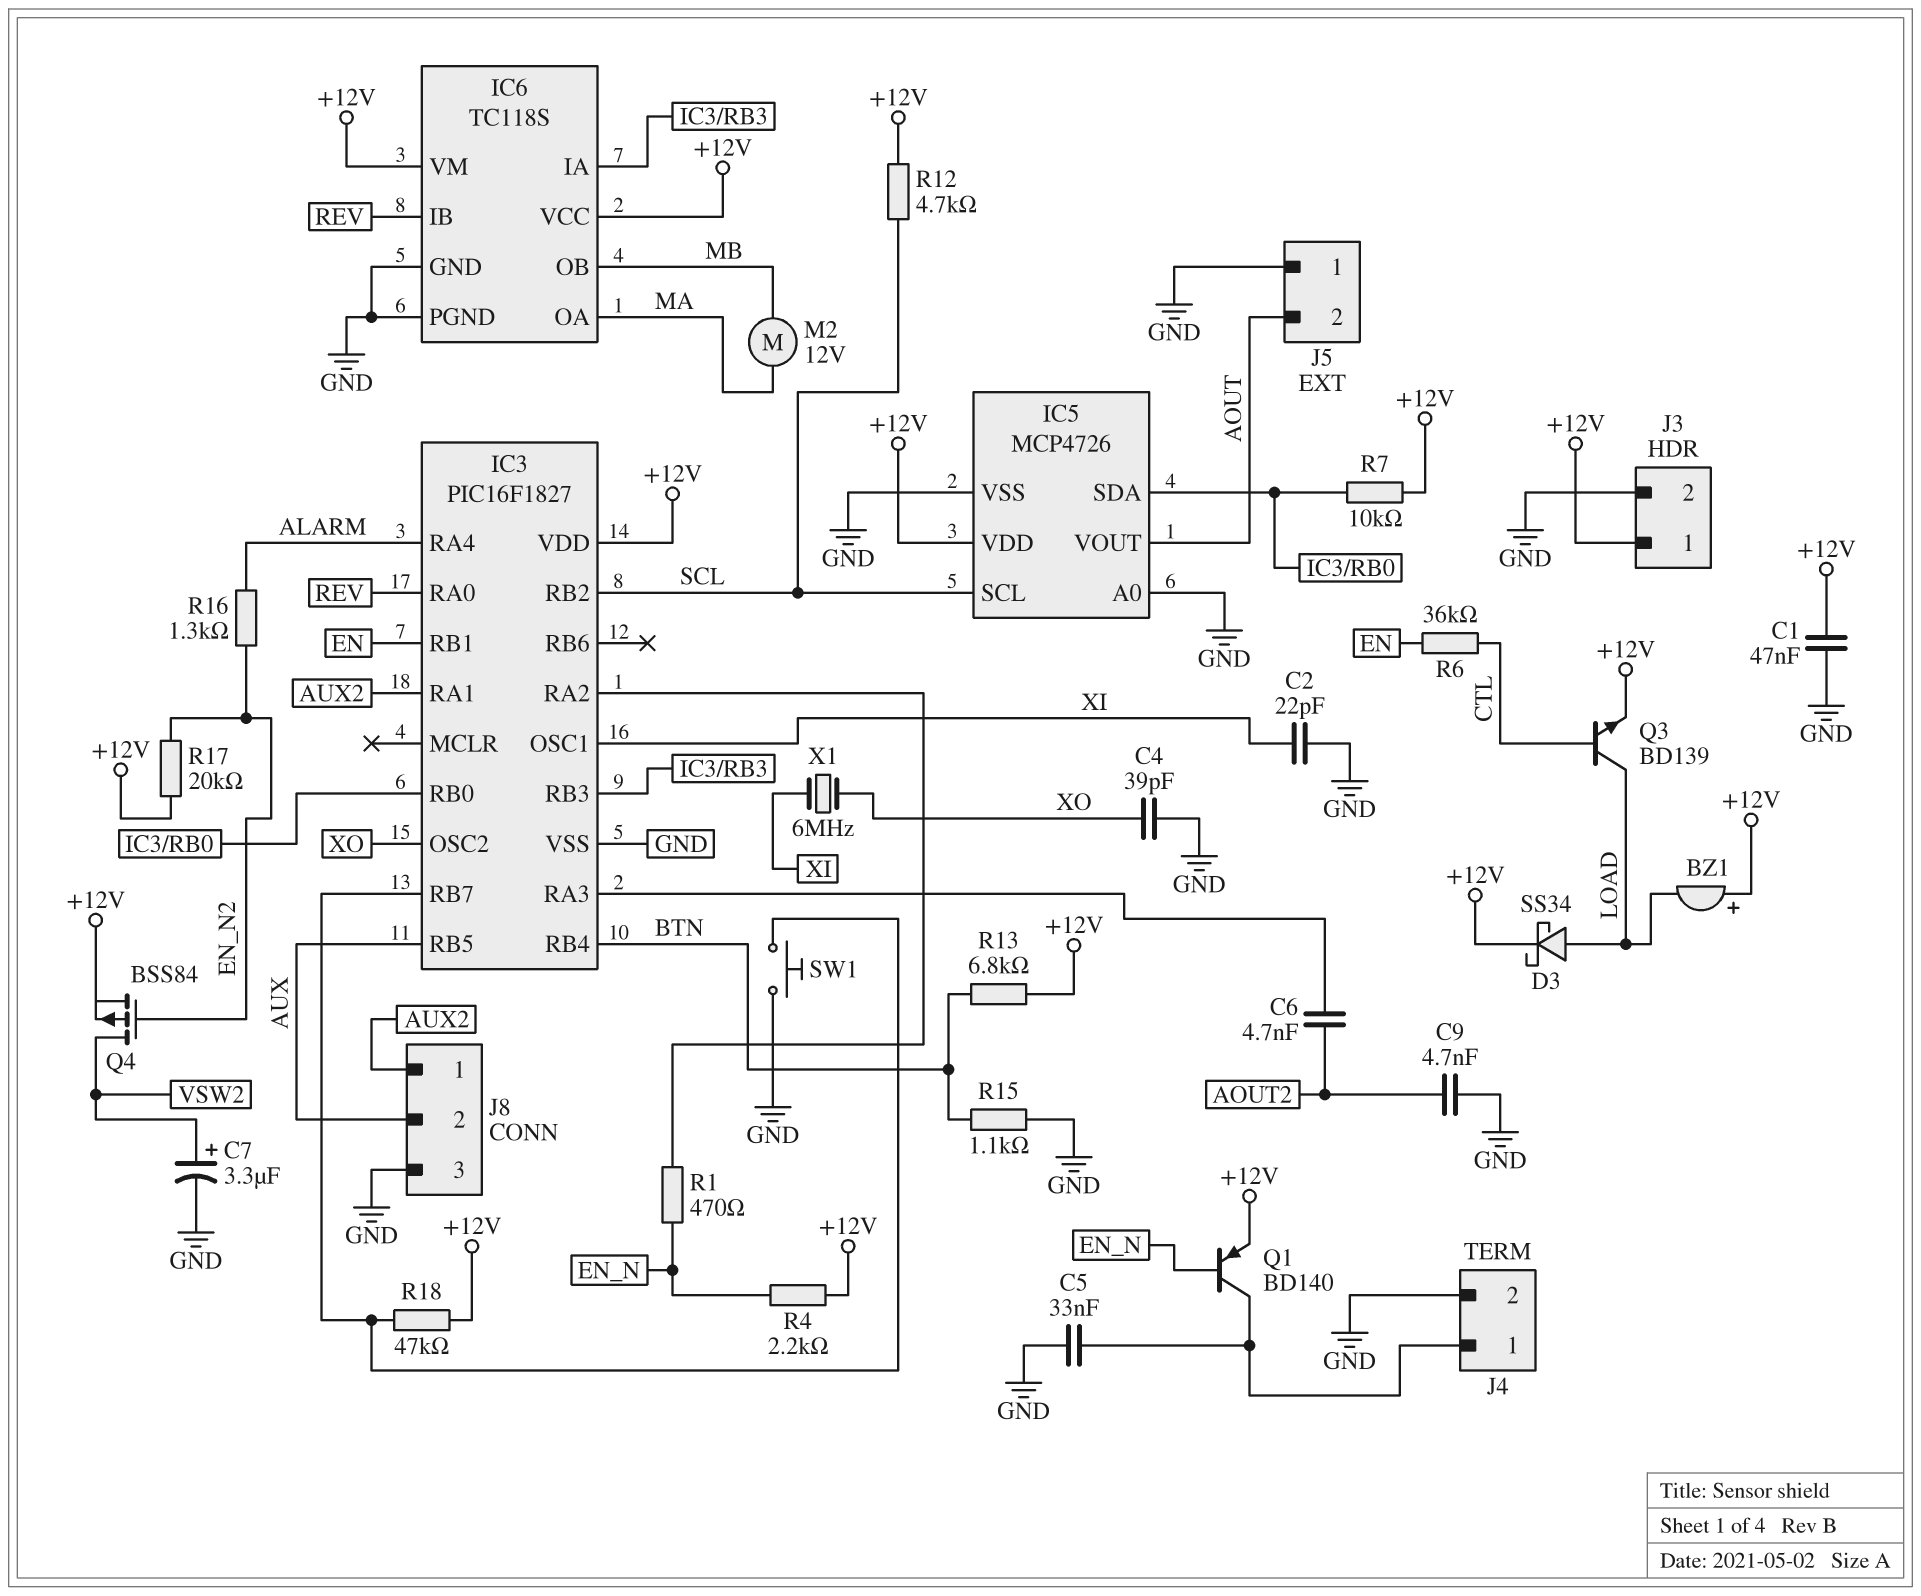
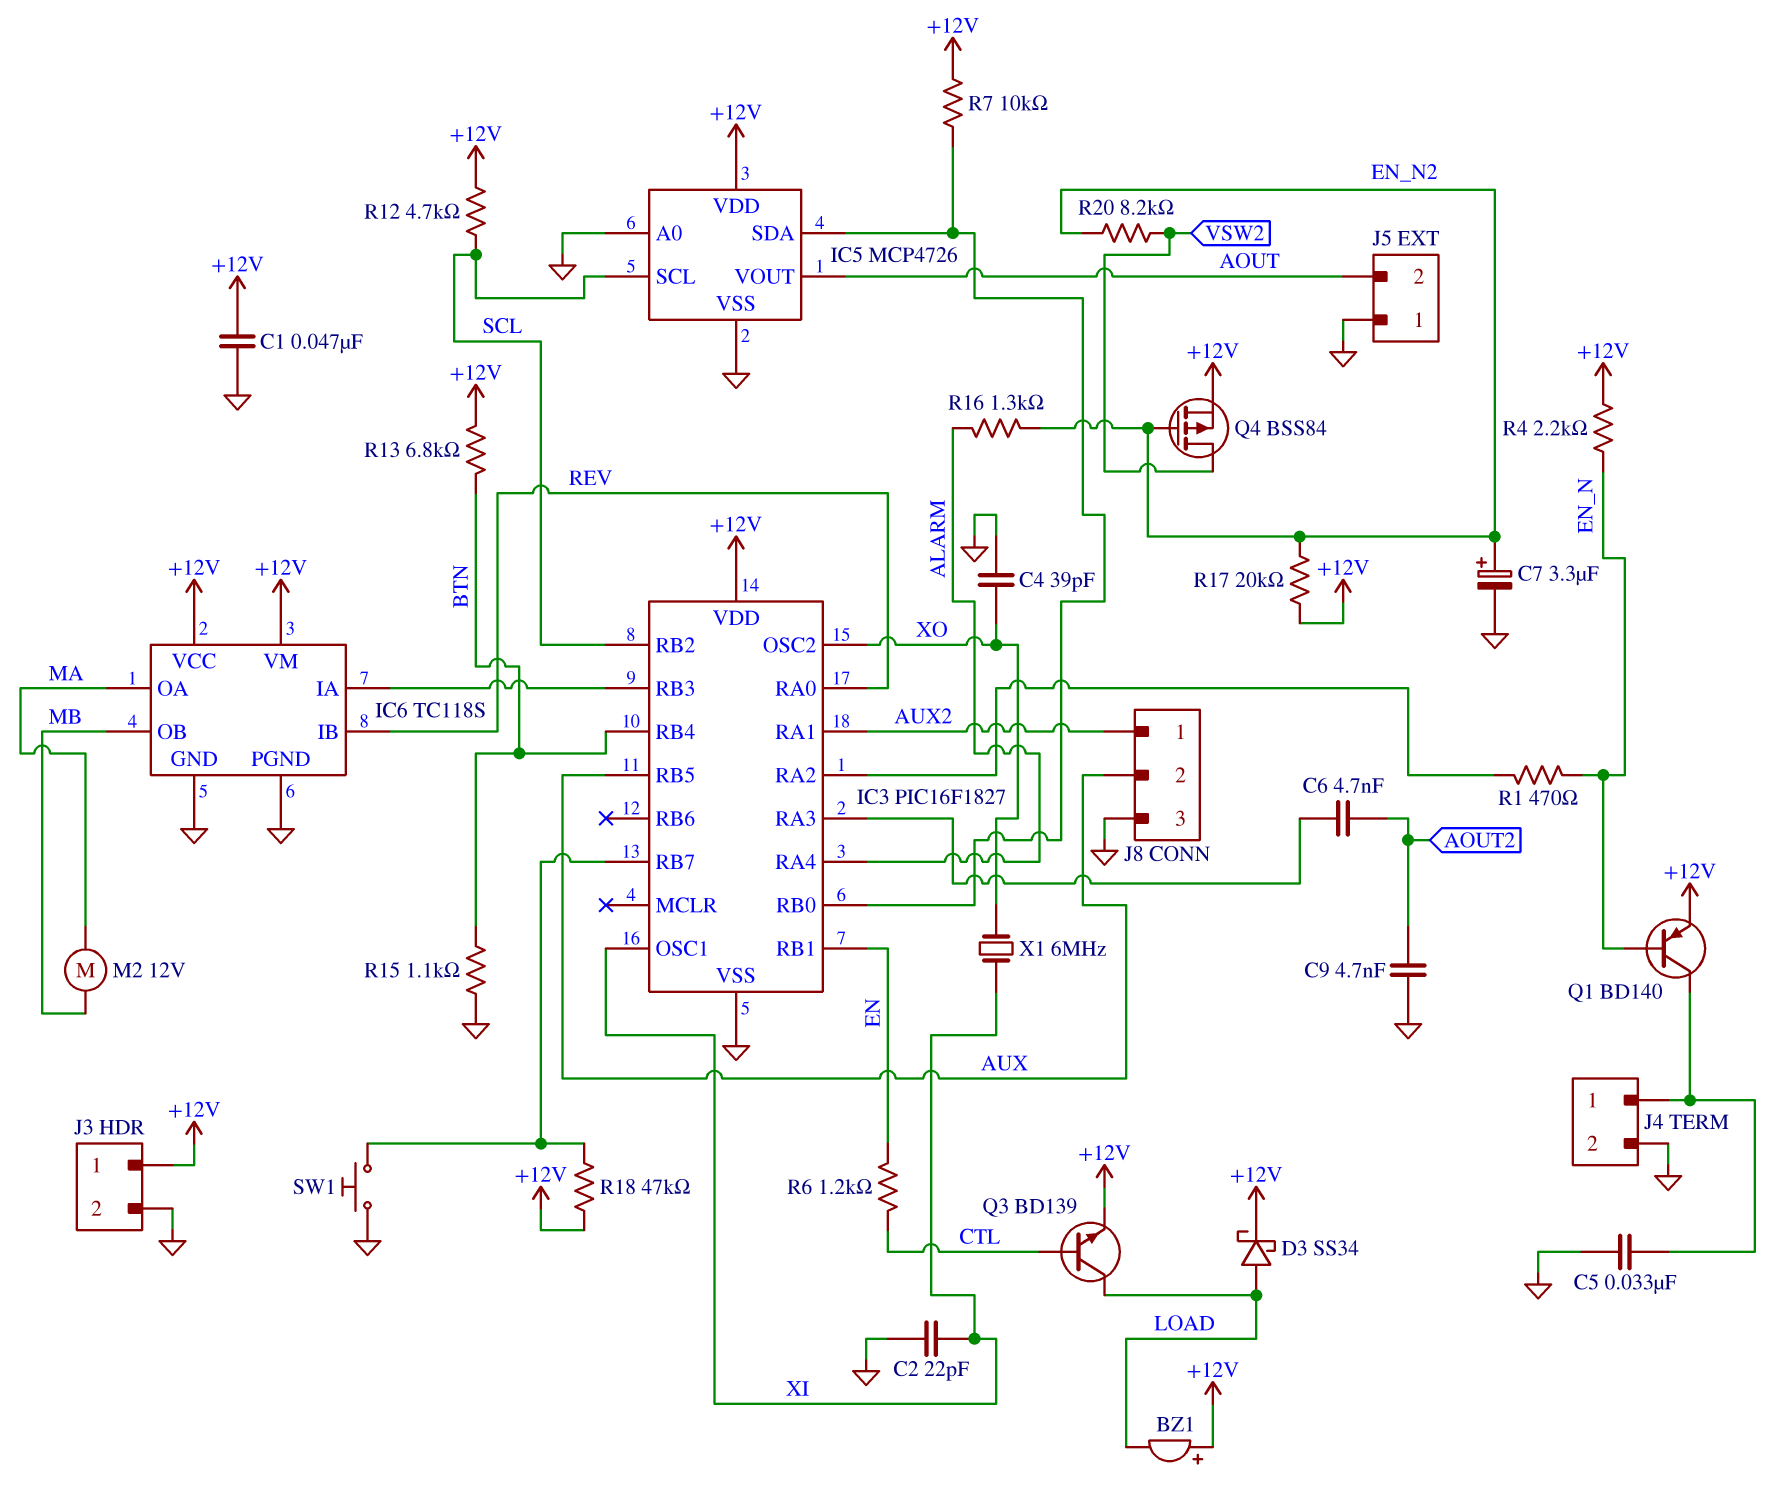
C7: 3.3uF (plus VSW2, minus GND) -> 3.3uF (plus EN_N2, minus GND)
R6: 36k (CTL, EN) -> 1.2k (CTL, EN)
R20: none -> 8.2k (EN_N2, VSW2)

